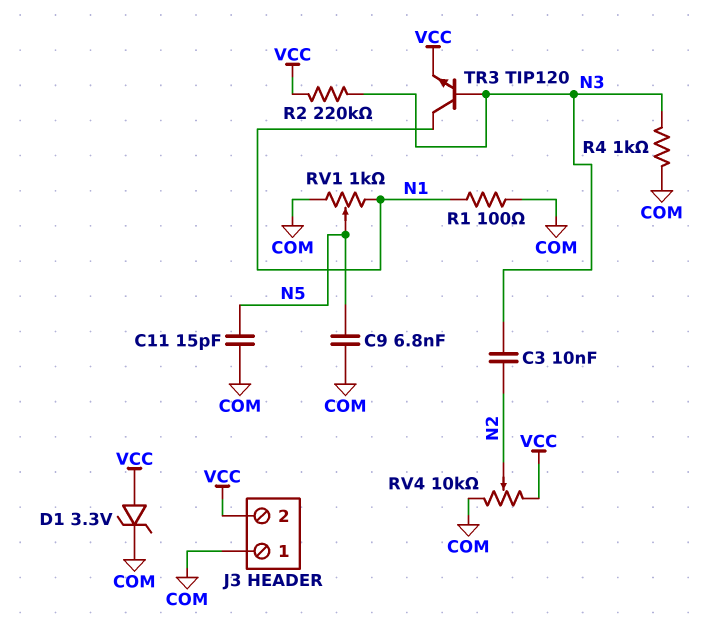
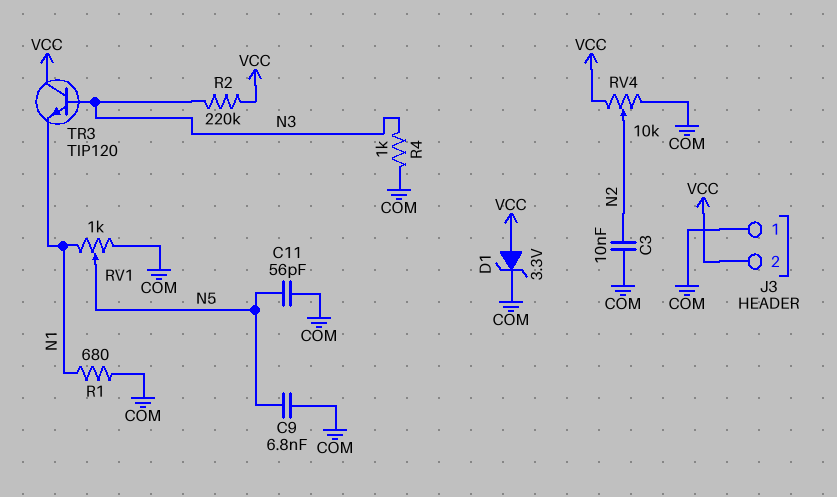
C3: 10nF (N2, N3) -> 10nF (COM, N2)
C11: 15pF (COM, N5) -> 56pF (COM, N5)
R1: 100 (COM, N1) -> 680 (COM, N1)
TR3: NPN TIP120 (B N3, C N1, E VCC) -> NPN TIP120 (B N3, C VCC, E N1)

